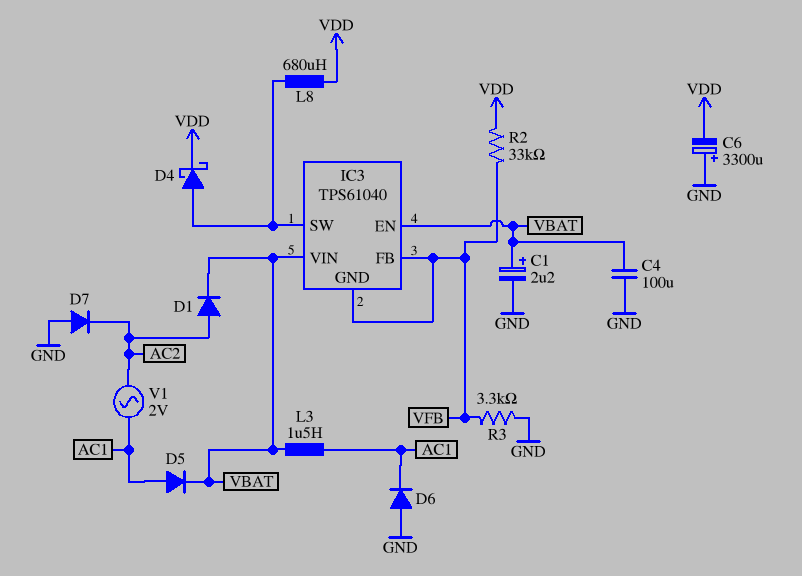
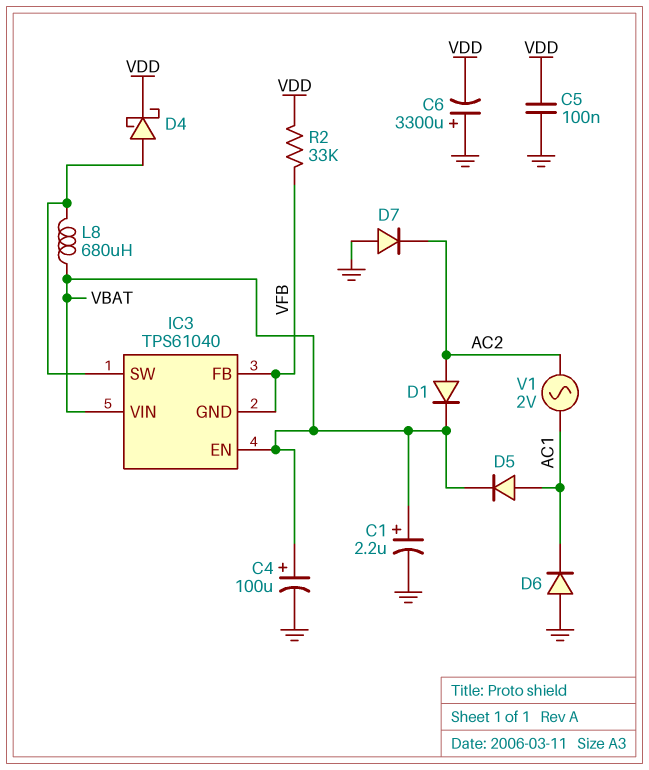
C4: 100uF (GND, VBAT) -> 100uF (plus VBAT, minus GND)
C5: none -> 100nF (GND, VDD)
L3: 1.5uH (AC1, VBAT) -> none
L8: 680uH (IC3/SW, VDD) -> 680uH (IC3/SW, VBAT)
R3: 3.3k (GND, VFB) -> none

